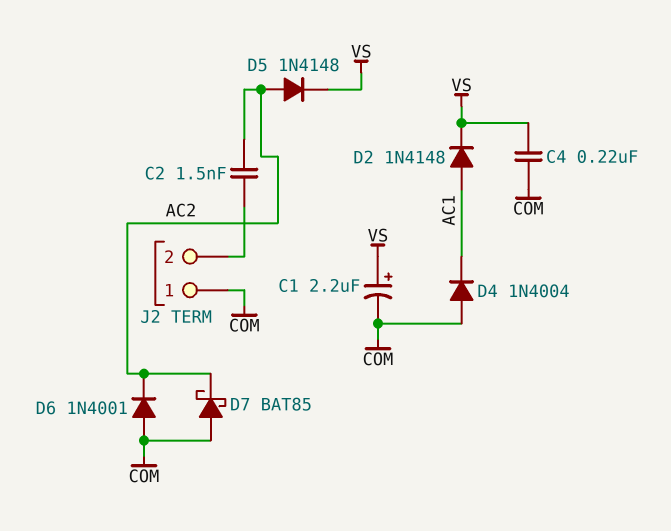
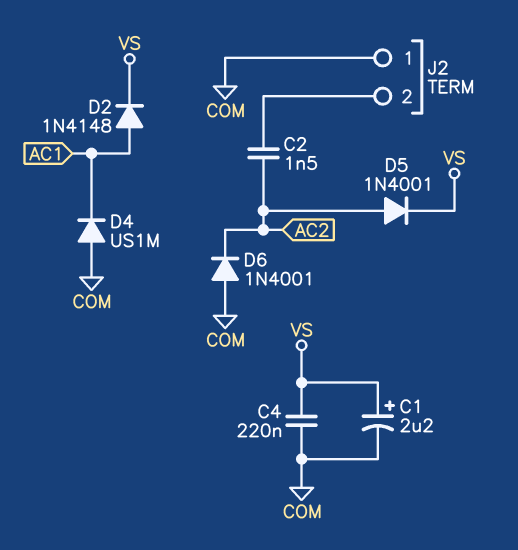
D4: diode 1N4004 (A COM, K AC1) -> diode US1M (A COM, K AC1)
D5: diode 1N4148 (A AC2, K VS) -> diode 1N4001 (A AC2, K VS)
D7: schottky BAT85 (A COM, K AC2) -> none

